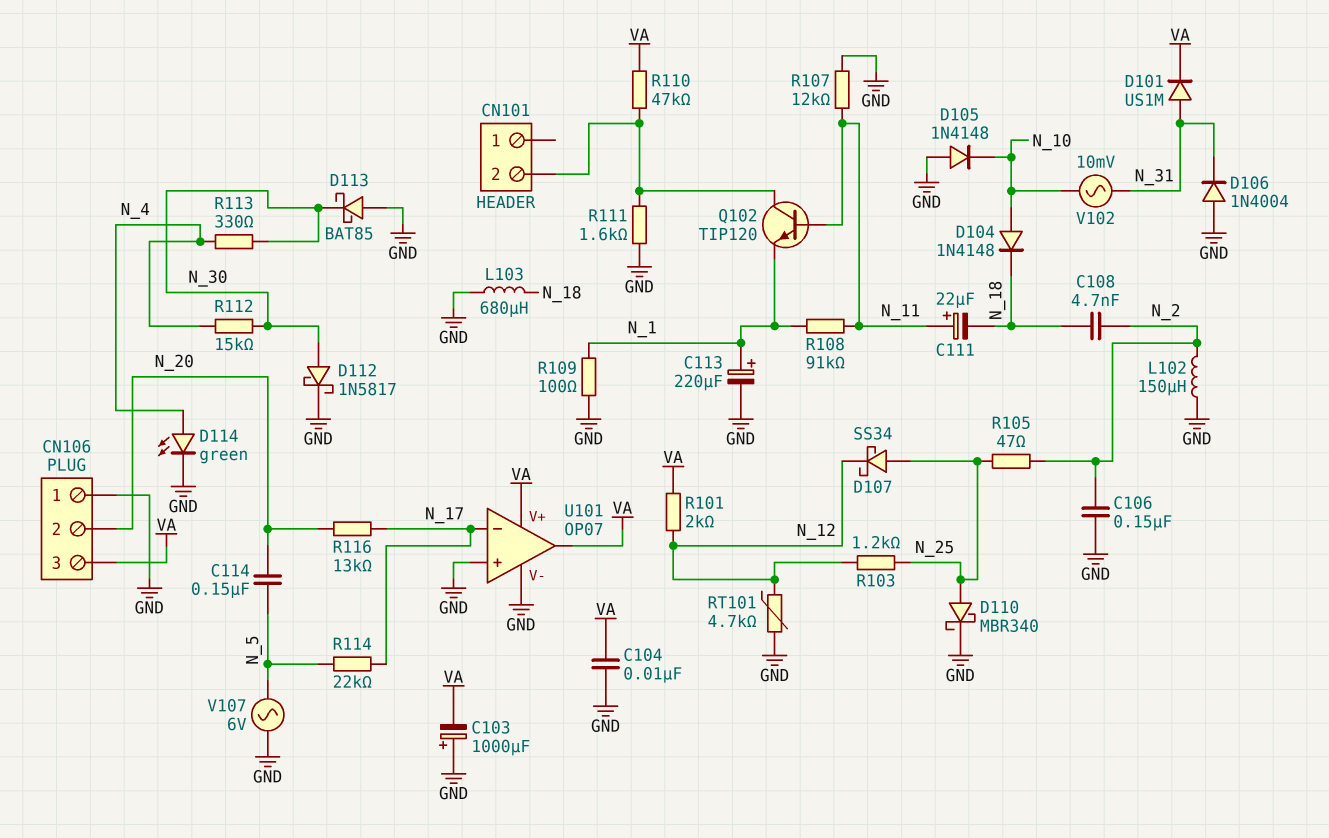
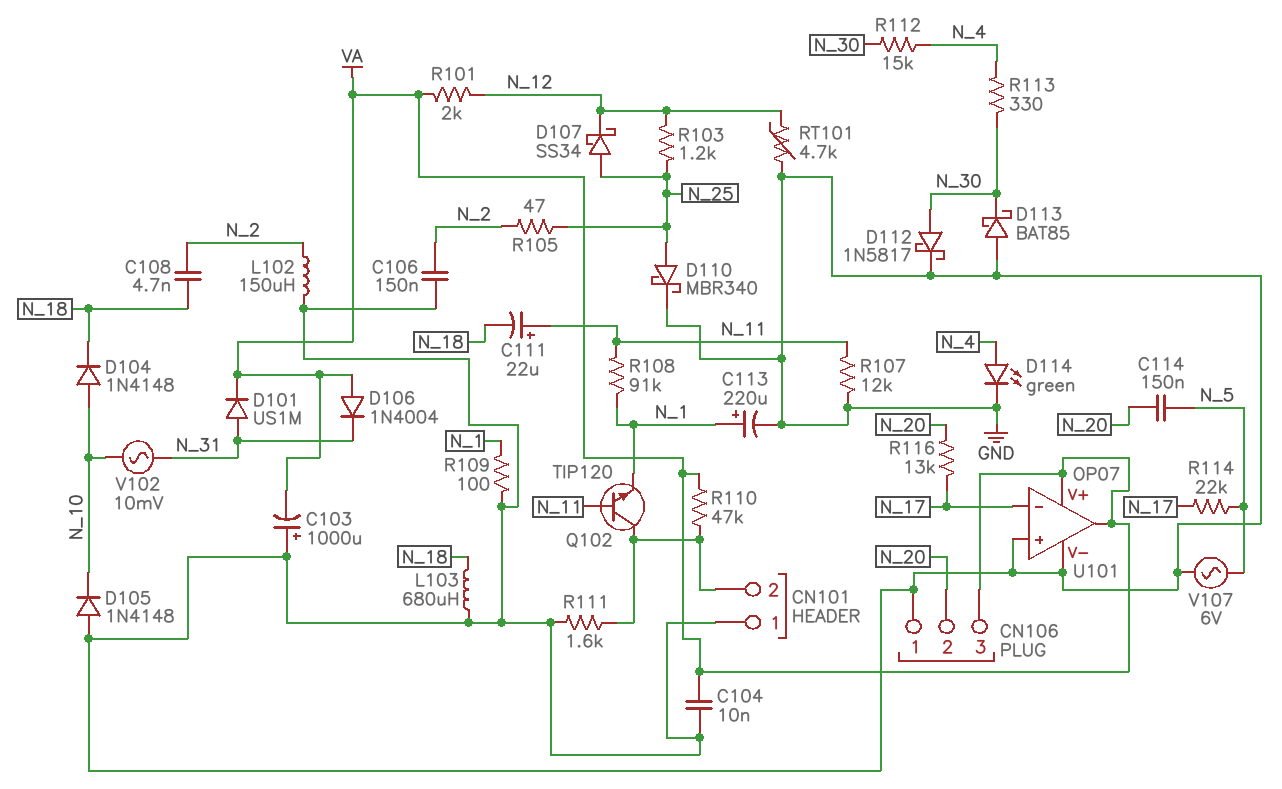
CN101 pin 1: none -> GND
D106: diode 1N4004 (A GND, K N_31) -> diode 1N4004 (A VA, K N_31)

